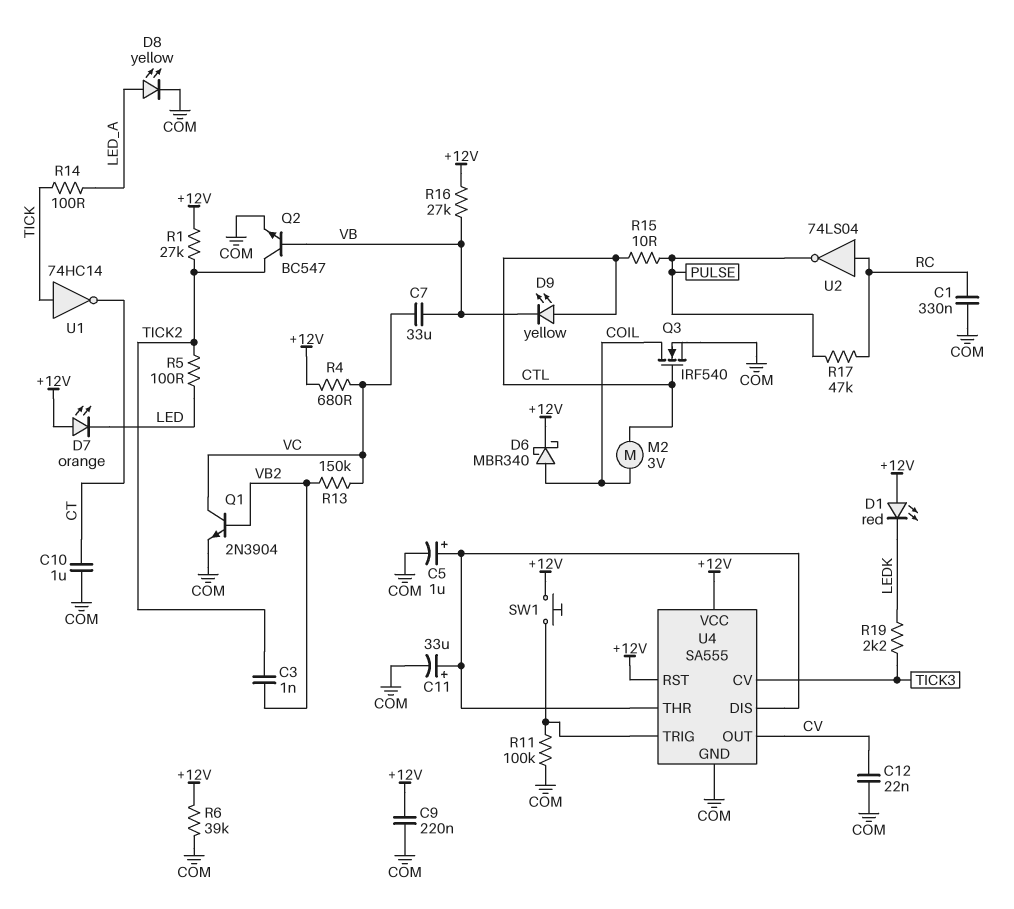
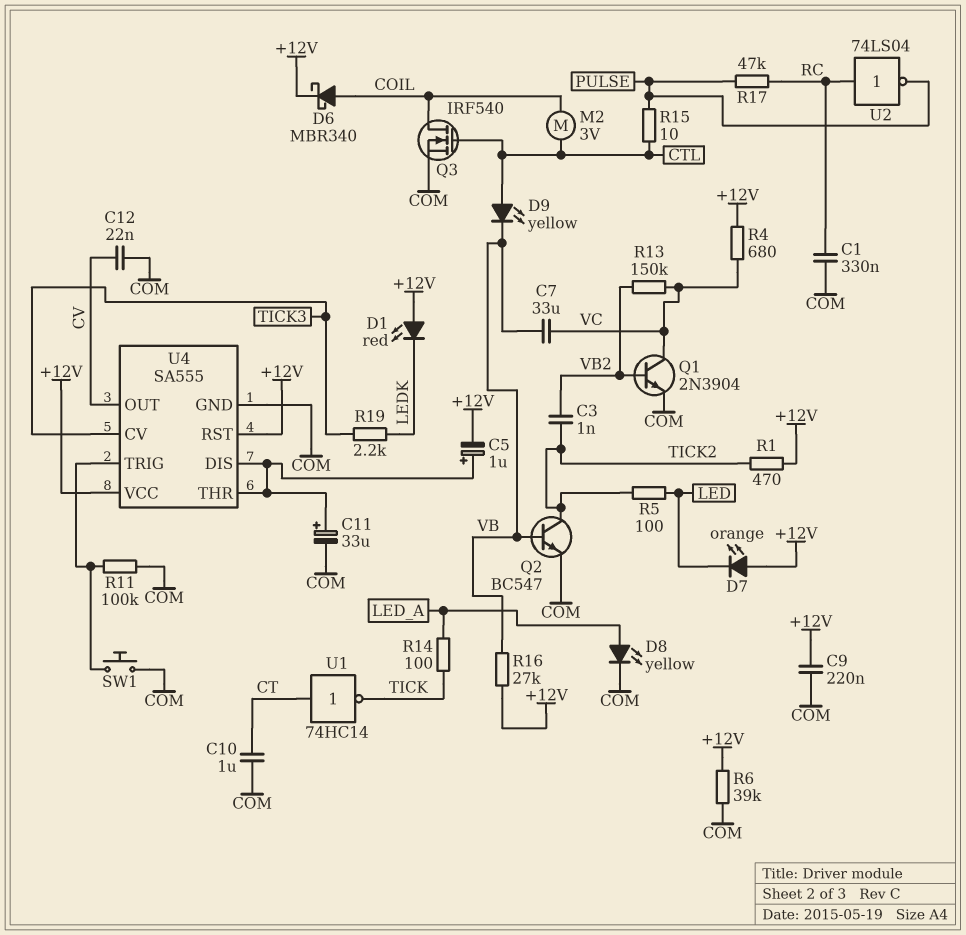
C5: 1uF (plus U4/DIS, minus COM) -> 1uF (plus U4/DIS, minus +12V)
R1: 27k (+12V, TICK2) -> 470 (+12V, TICK2)
SW1: button (+12V, U4/TRIG) -> button (COM, U4/TRIG)
U1: NOT 74HC14 (in TICK, out CT) -> NOT 74HC14 (in CT, out TICK)

